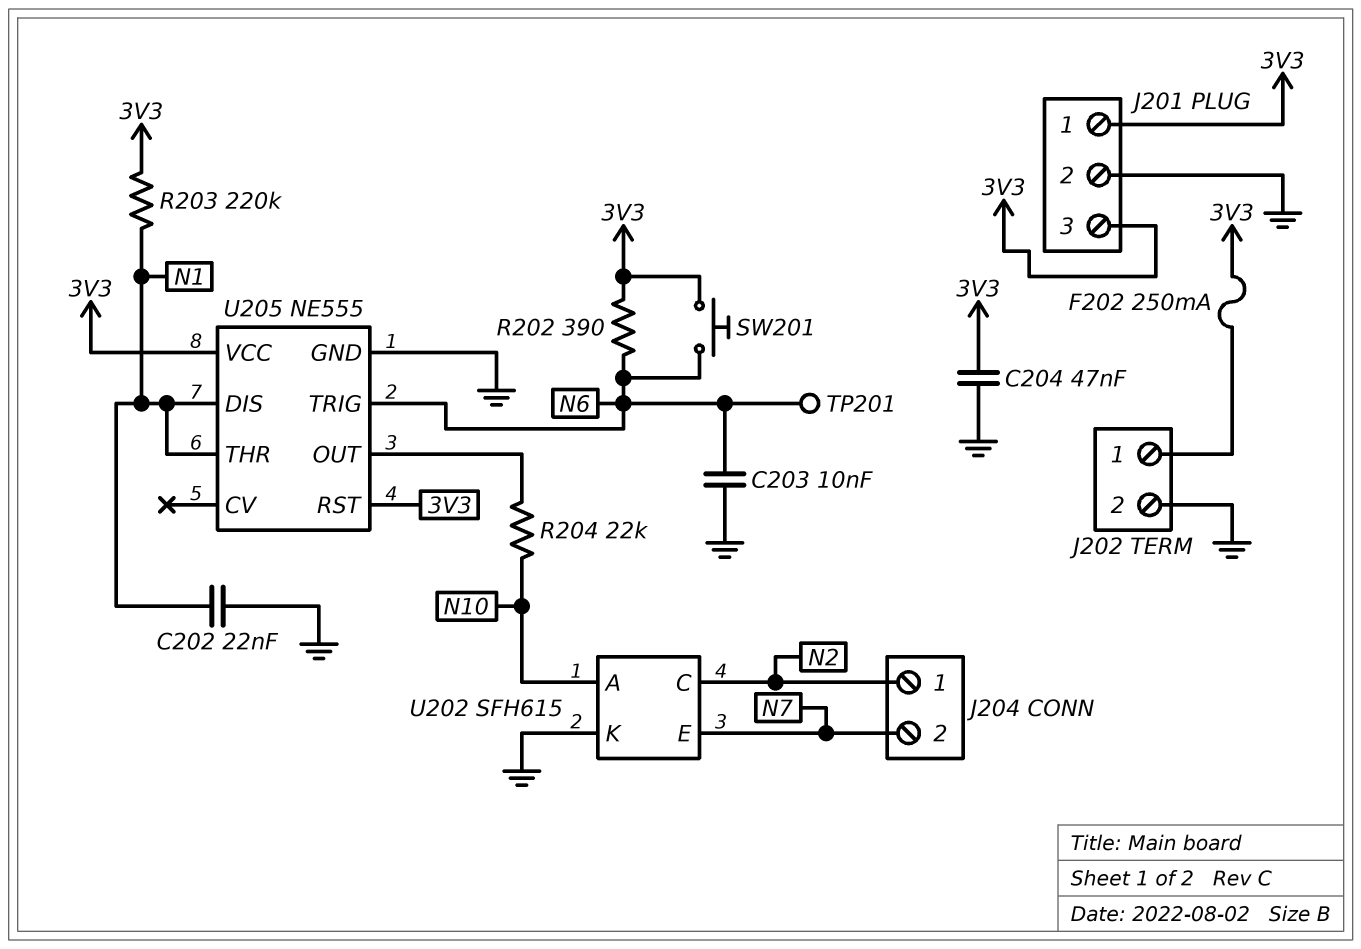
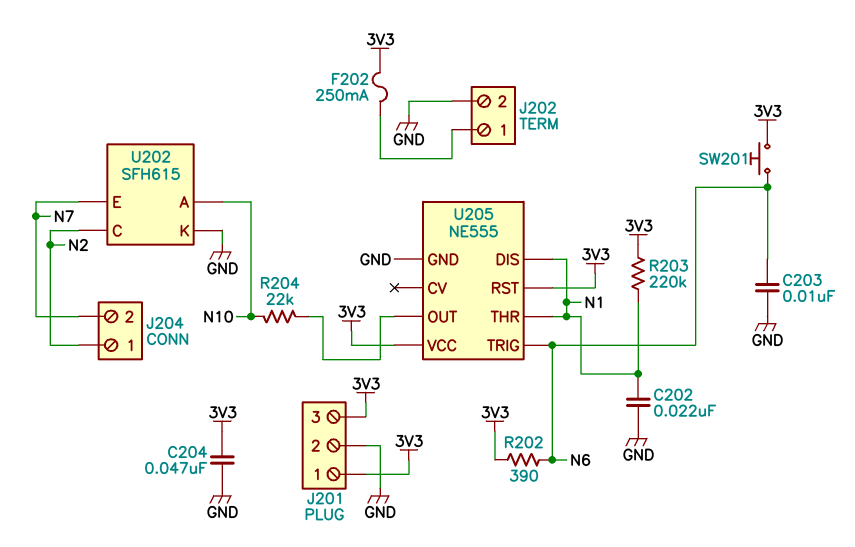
TP201: test point (N6) -> none

